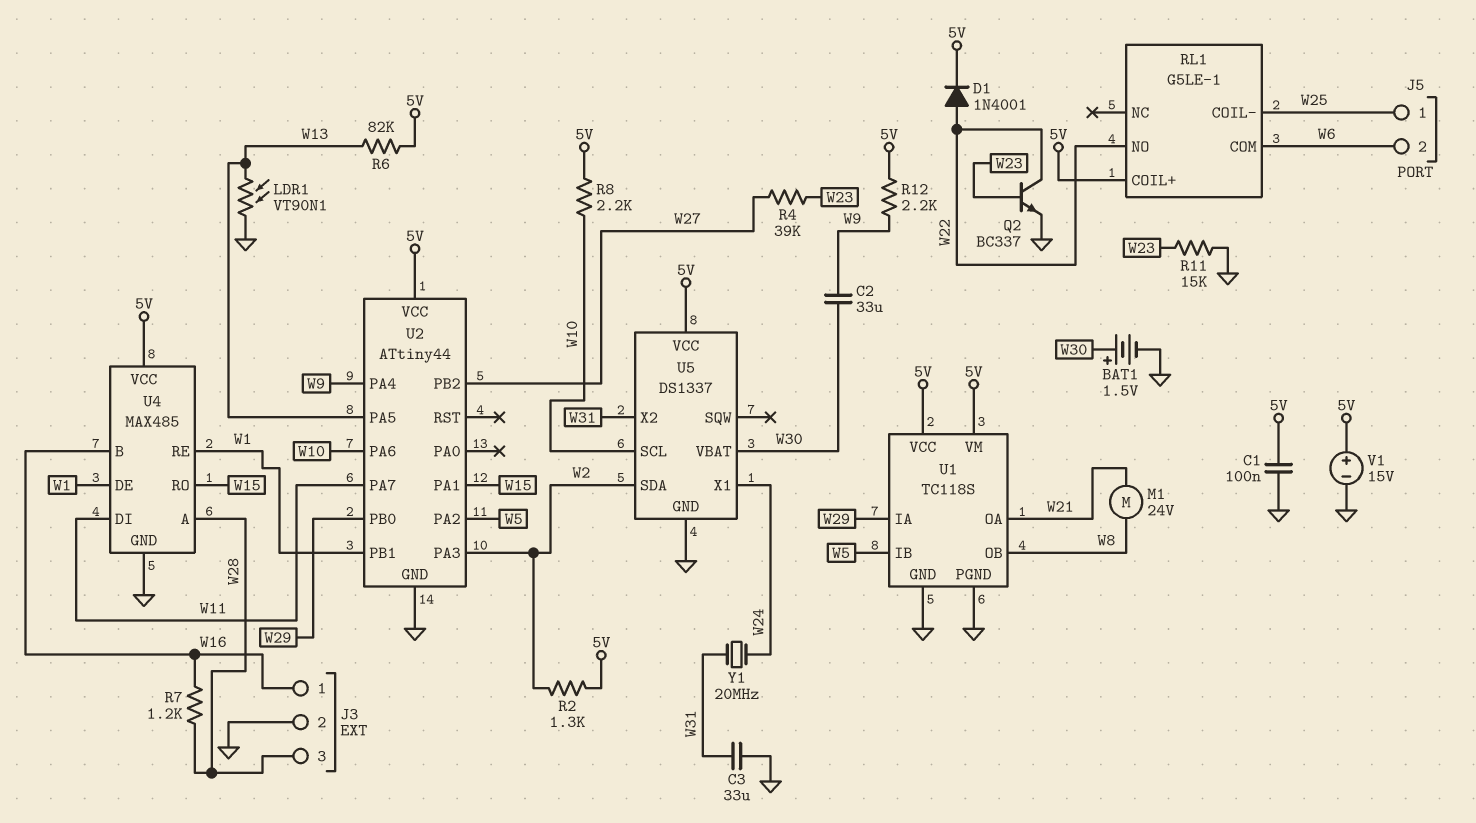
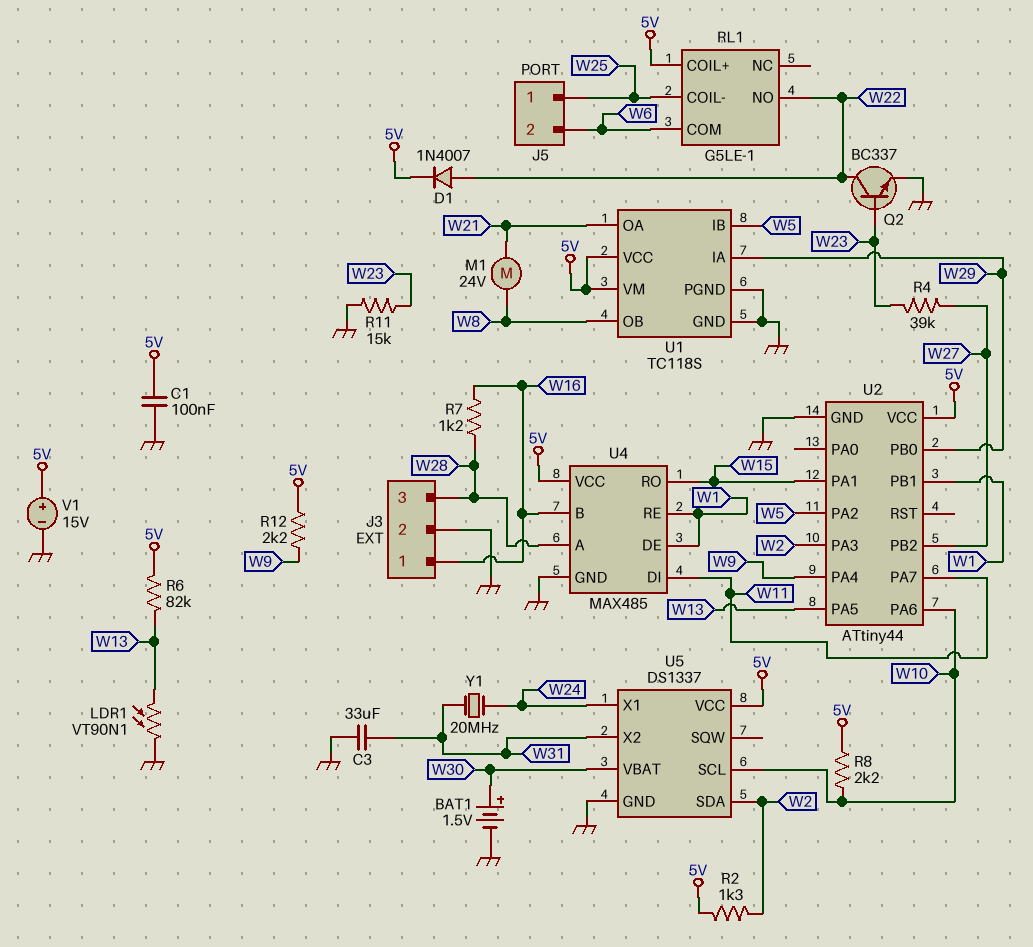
C2: 33uF (W9, W30) -> none
D1: diode 1N4001 (A W22, K 5V) -> diode 1N4007 (A W22, K 5V)

